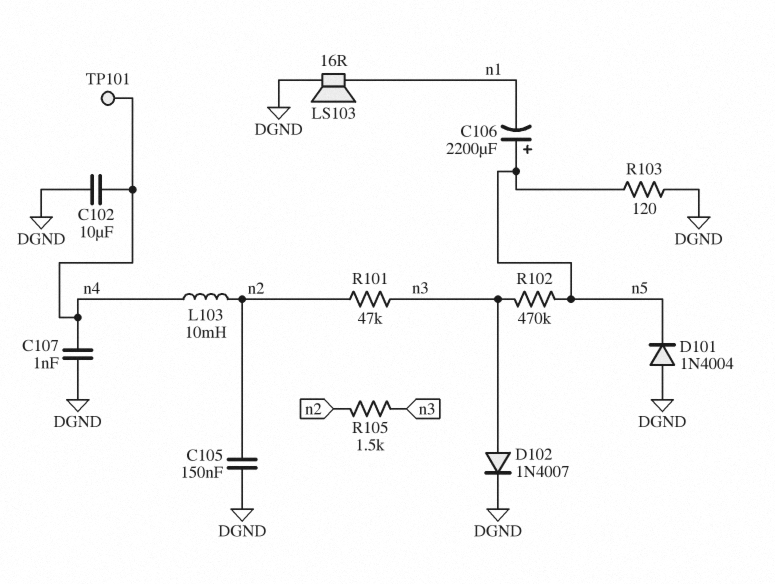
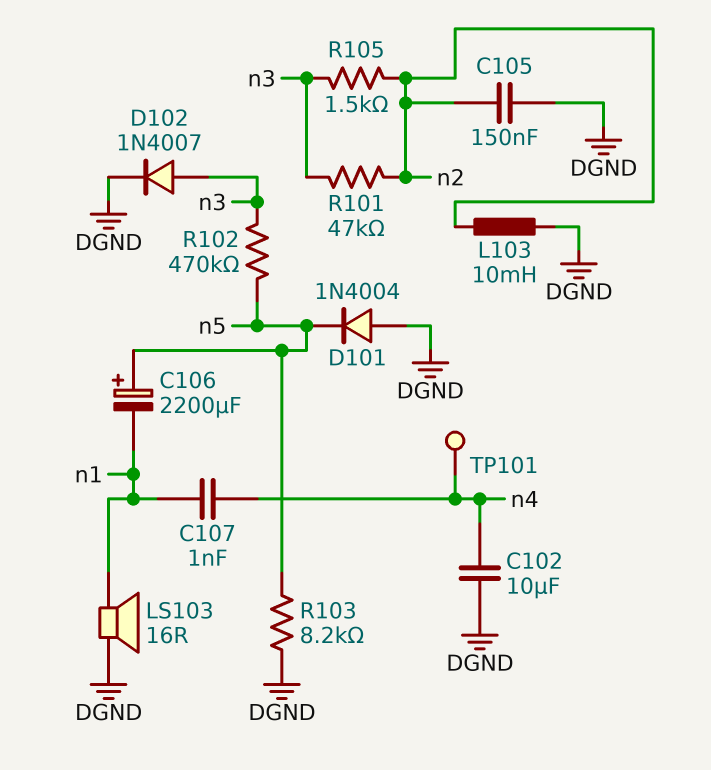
C107: 1nF (DGND, n4) -> 1nF (n1, n4)
L103: 10mH (n2, n4) -> 10mH (DGND, n2)
R103: 120 (DGND, n5) -> 8.2k (DGND, n5)

